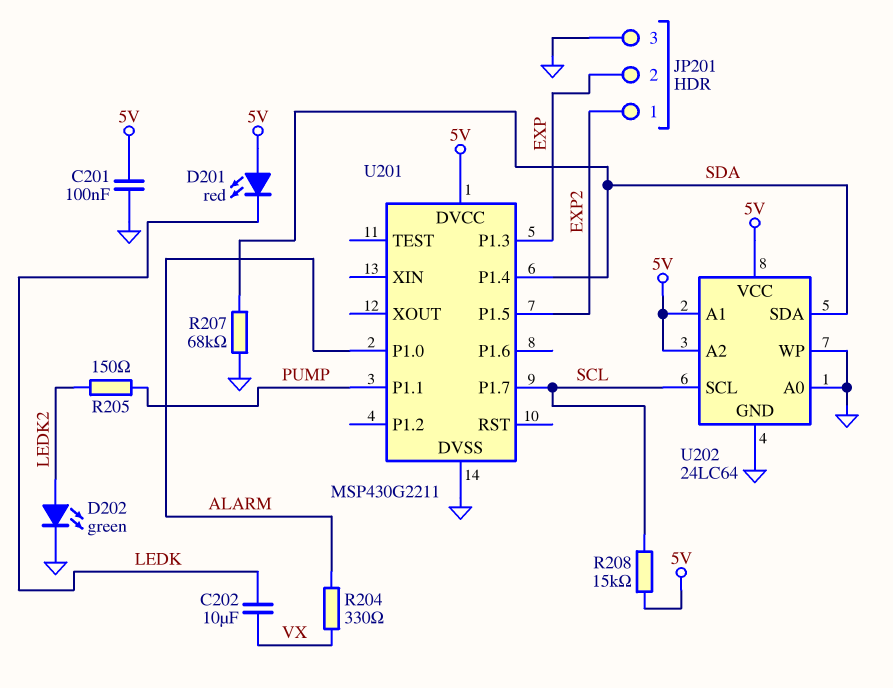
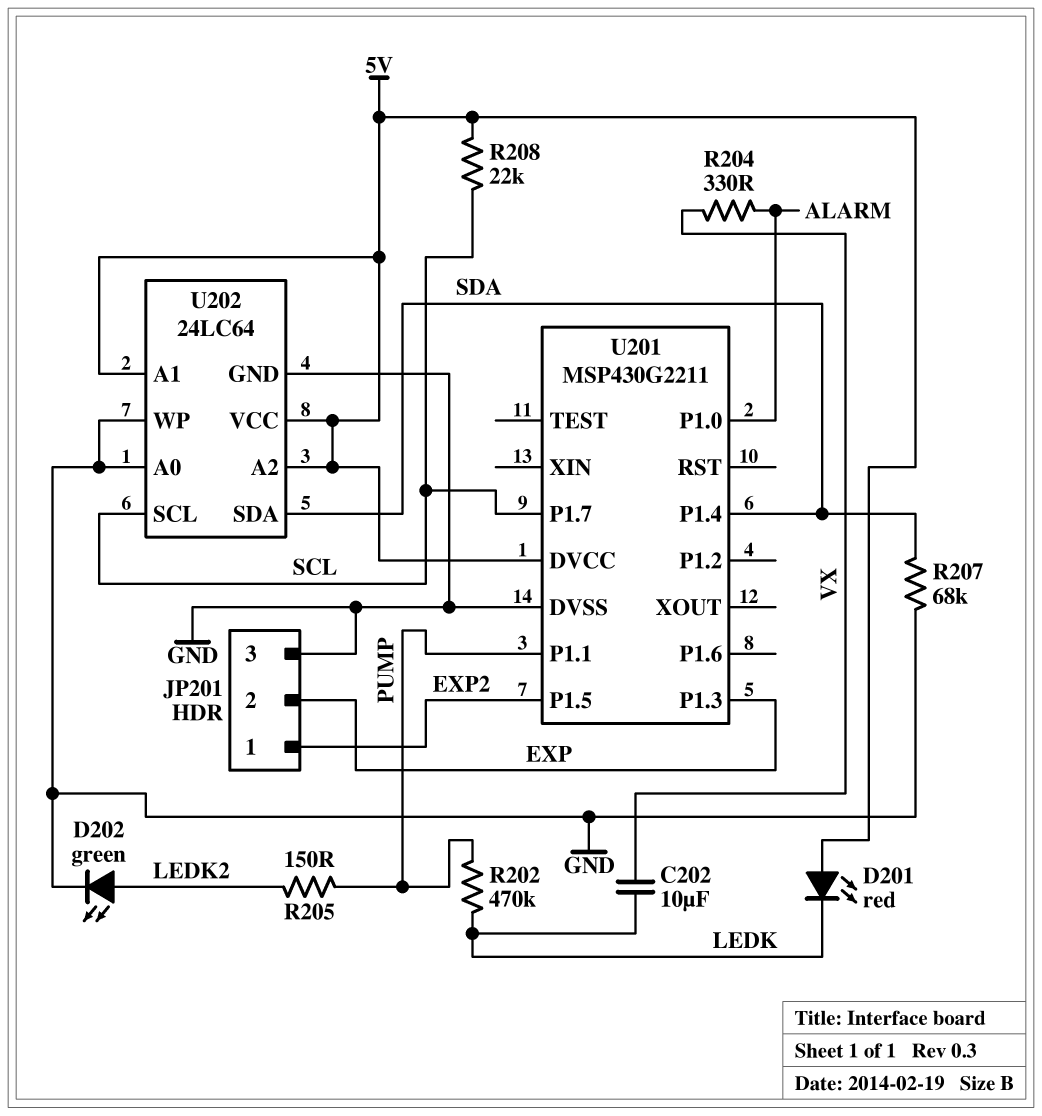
C201: 100nF (5V, GND) -> none
R202: none -> 470k (LEDK, PUMP)
R208: 15k (5V, SCL) -> 22k (5V, SCL)

